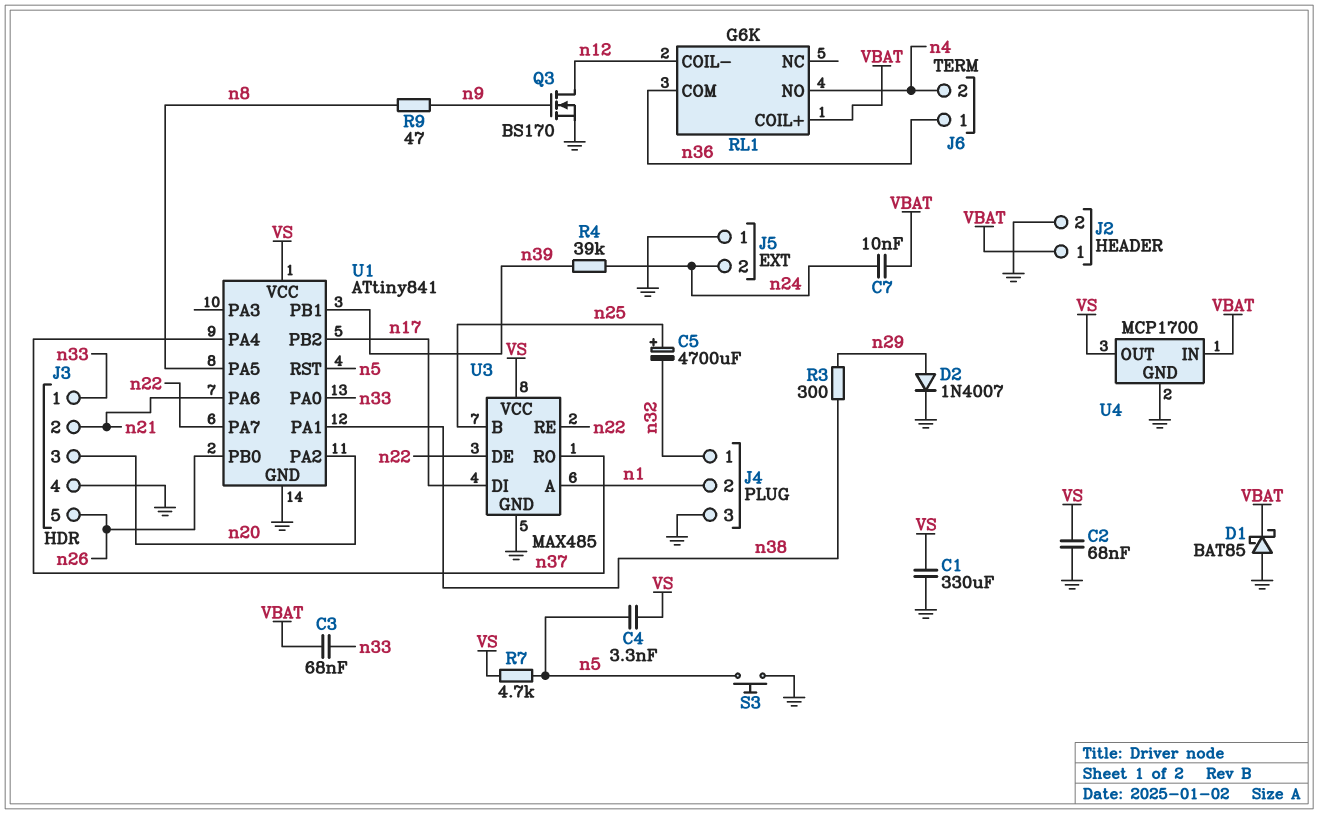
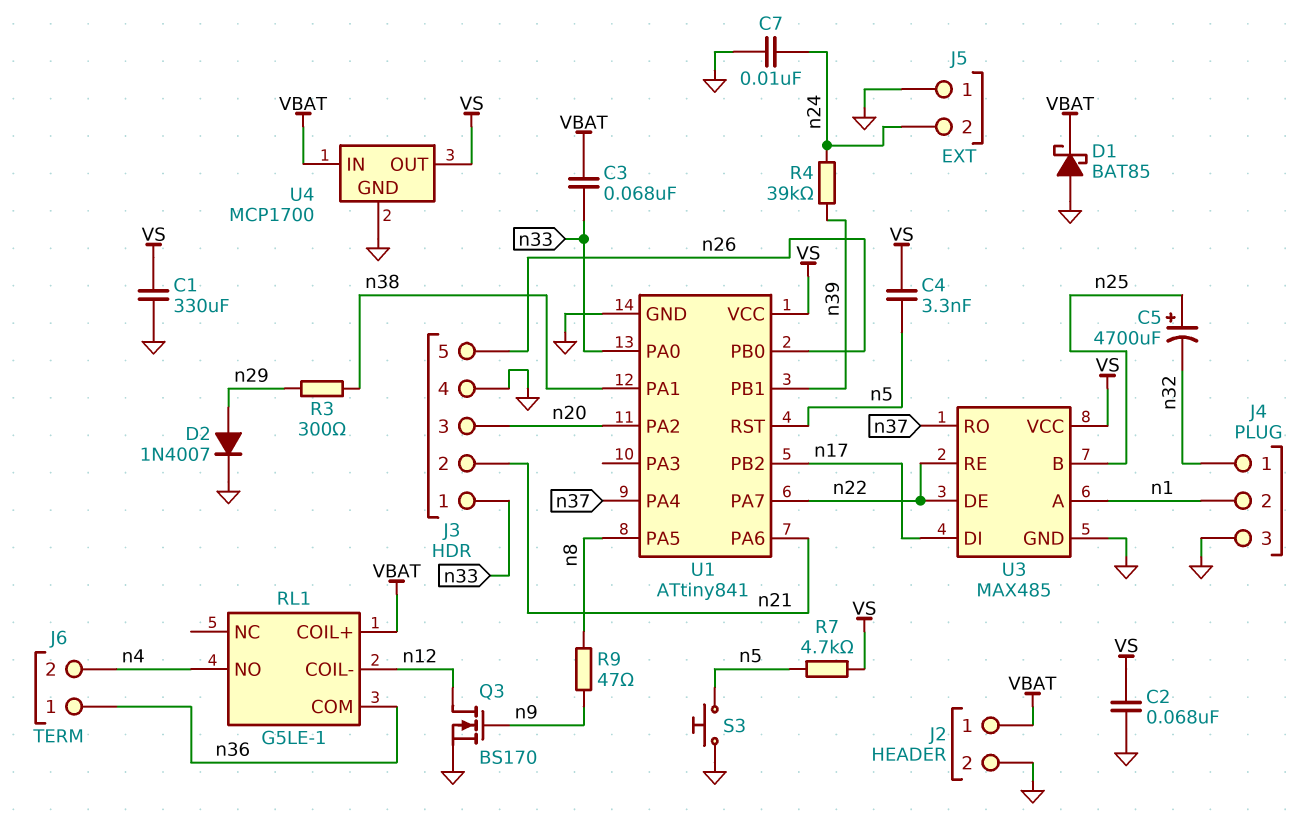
C7: 10nF (VBAT, n24) -> 10nF (GND, n24)
RL1: G6K -> G5LE-1

